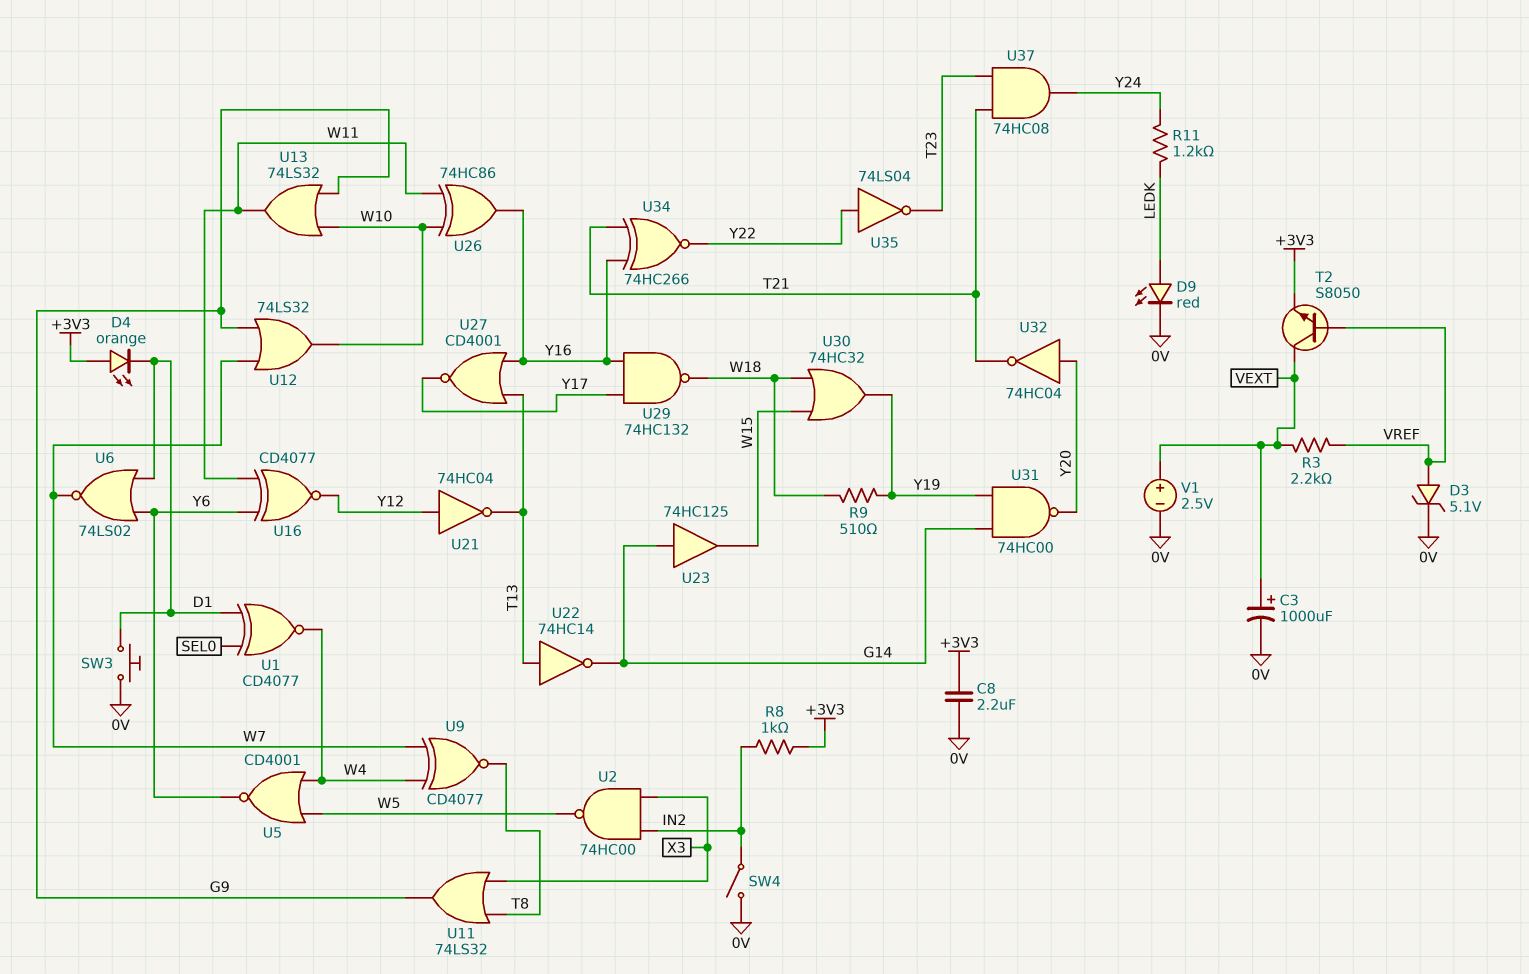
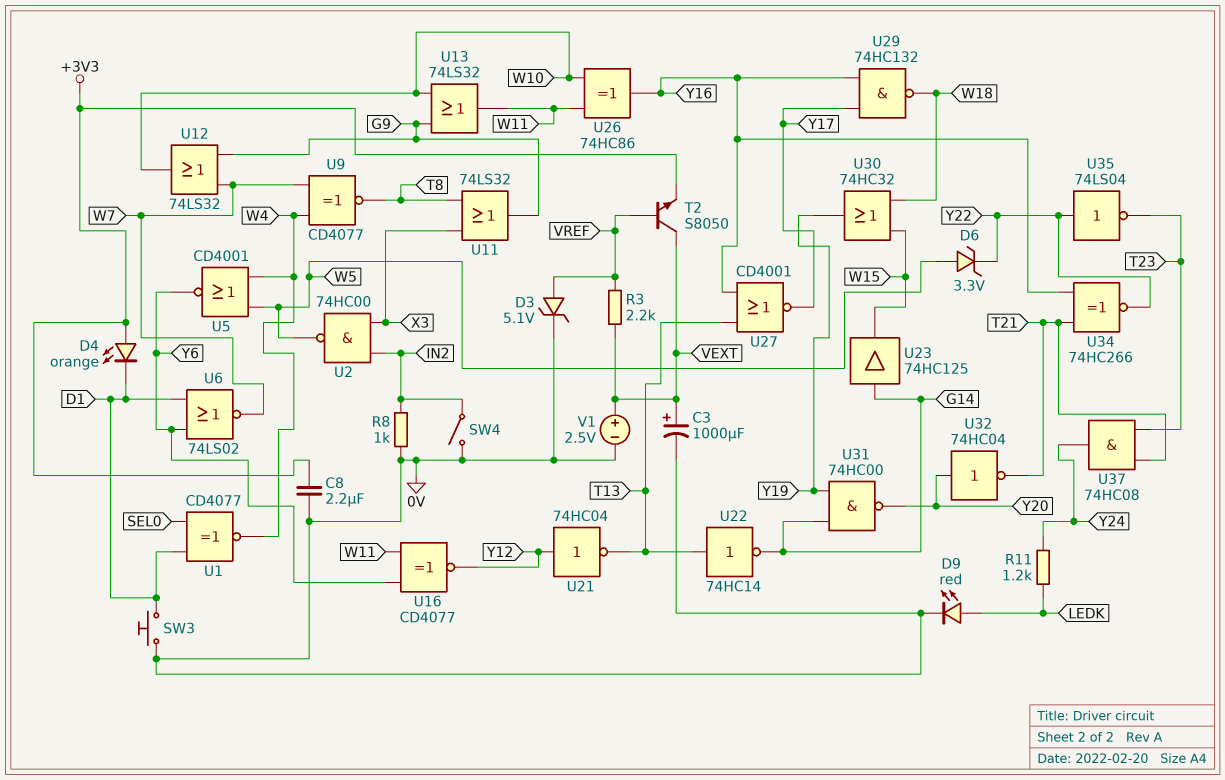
D6: none -> zener 3.3V (A W5, K Y22)
R8: 1k (+3V3, IN2) -> 1k (0V, IN2)
R9: 510 (W18, Y19) -> none

